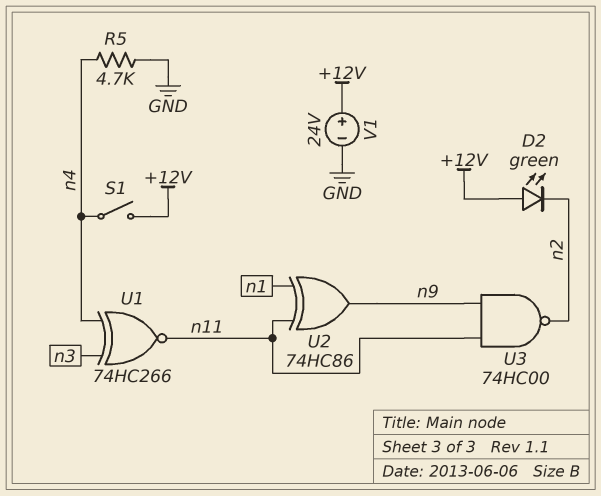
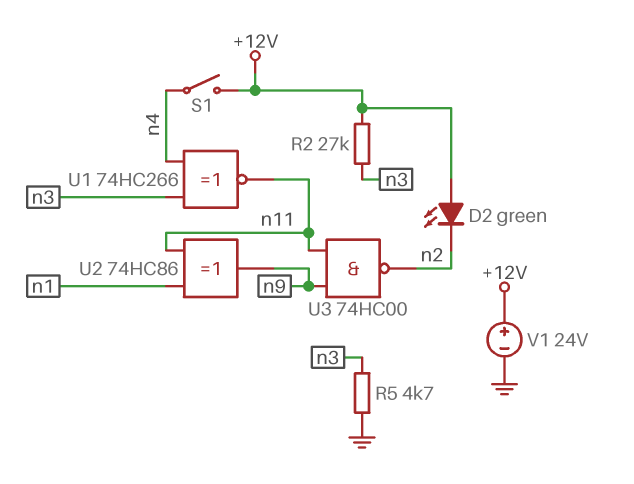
R2: none -> 27k (+12V, n3)
R5: 4.7k (GND, n4) -> 4.7k (GND, n3)

